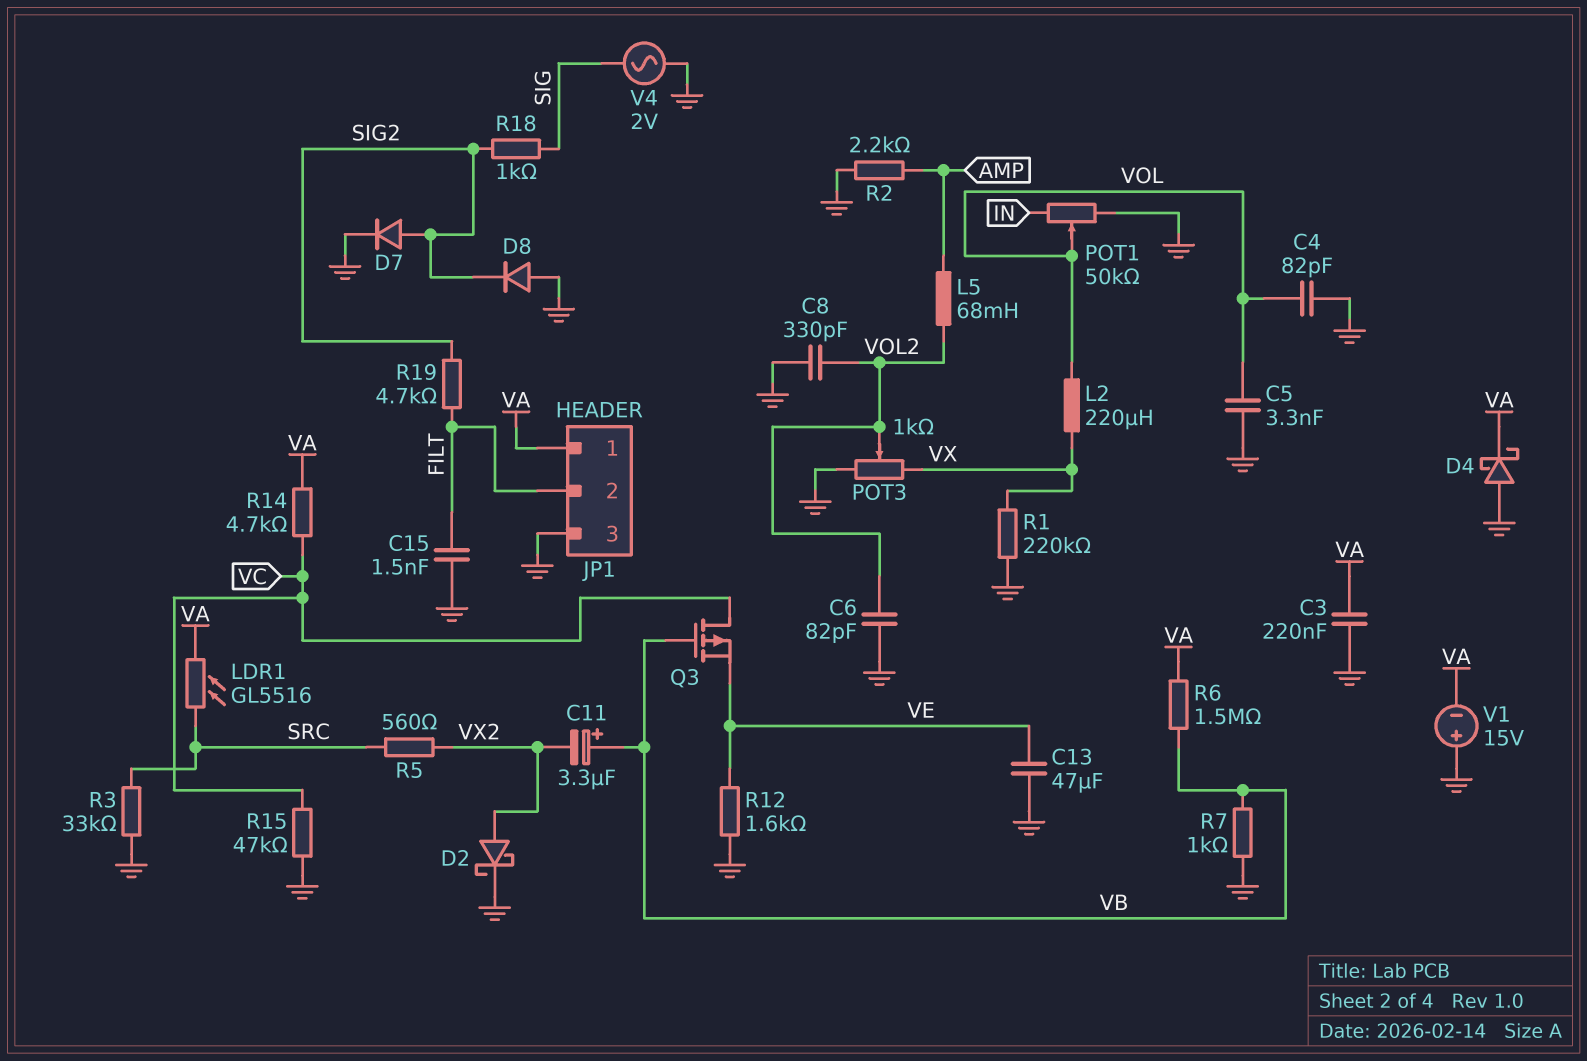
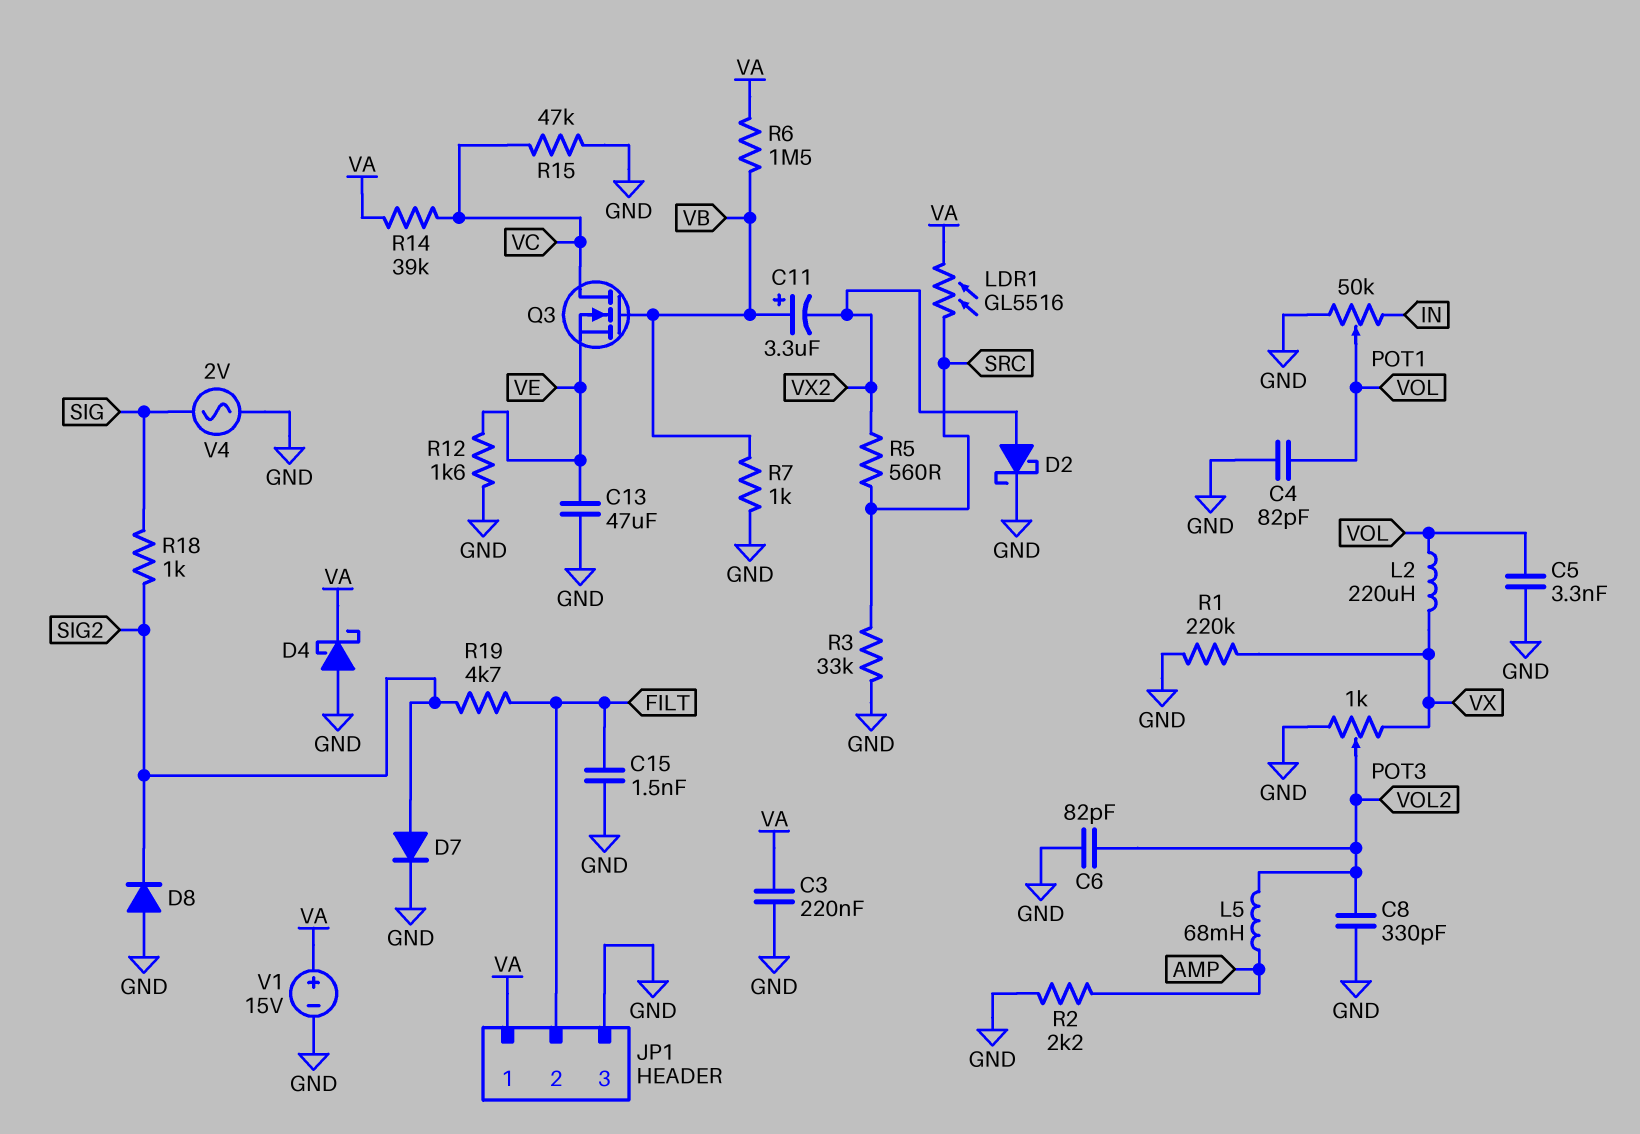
Q3: PMOS (G VB, D VC, S VE) -> NMOS (G VB, D VC, S VE)
R14: 4.7k (VA, VC) -> 39k (VA, VC)
V1: 15V (plus GND, minus VA) -> 15V (plus VA, minus GND)

